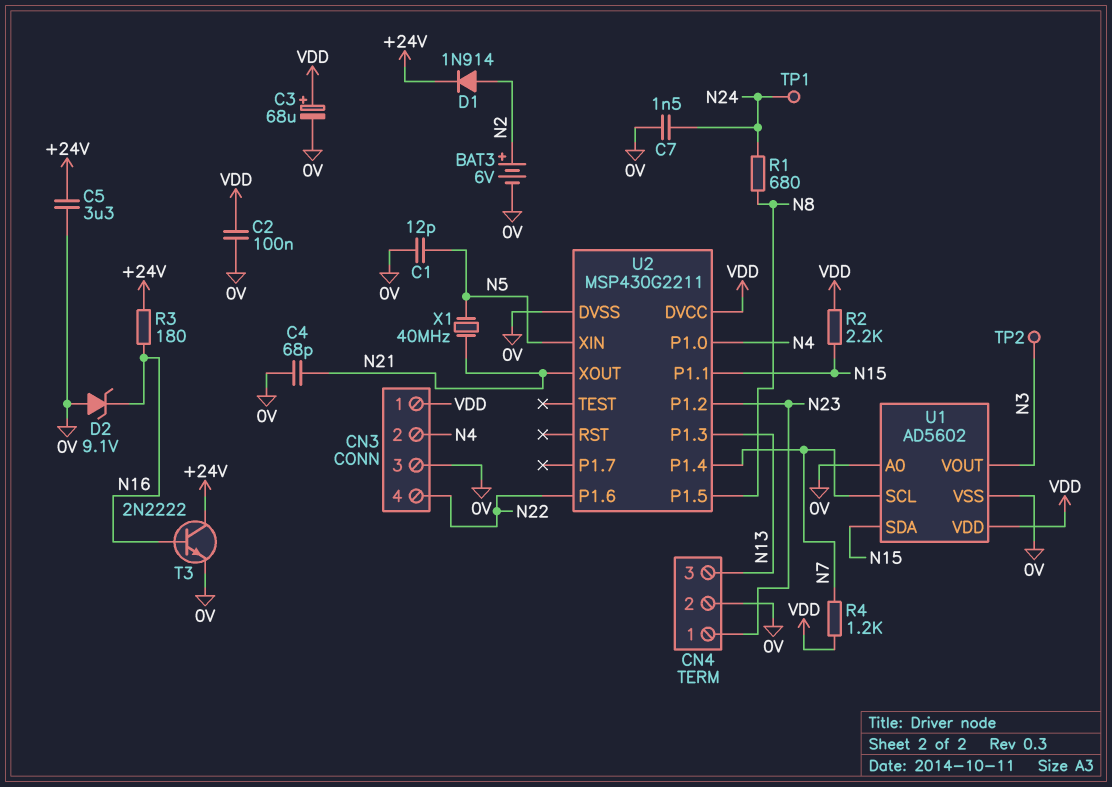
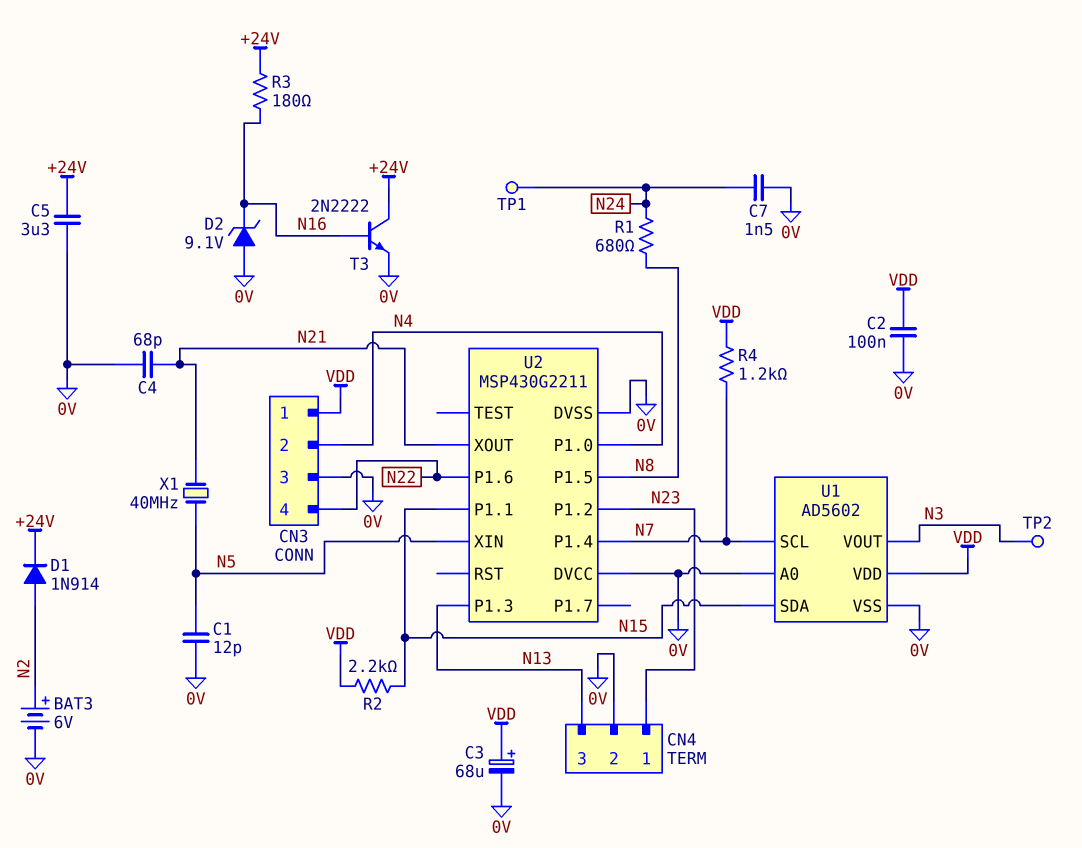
U2 pin DVCC: VDD -> 0V

